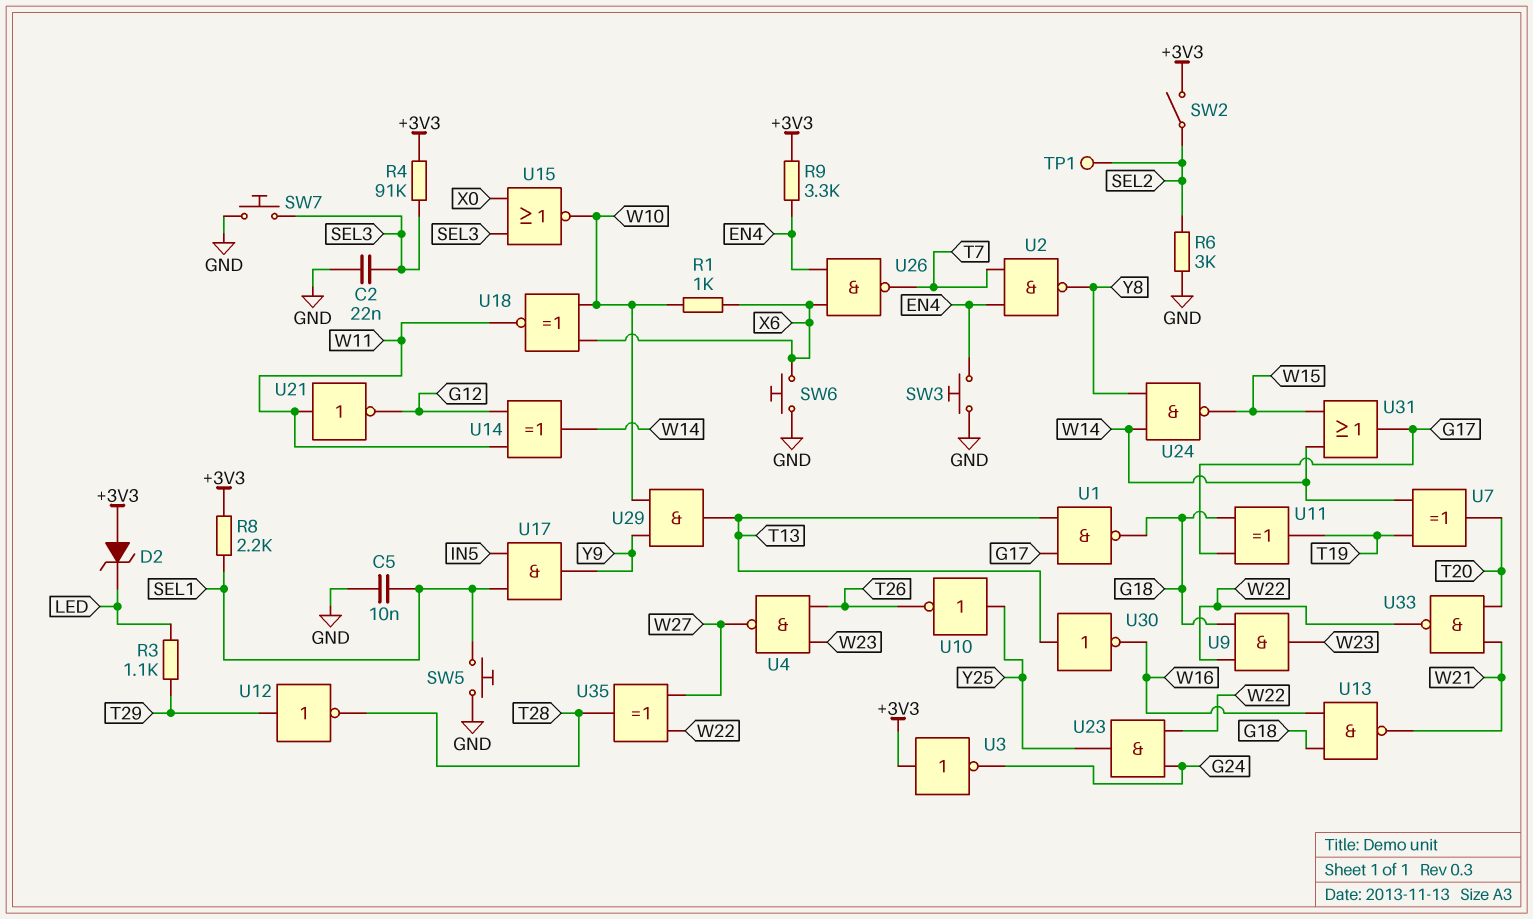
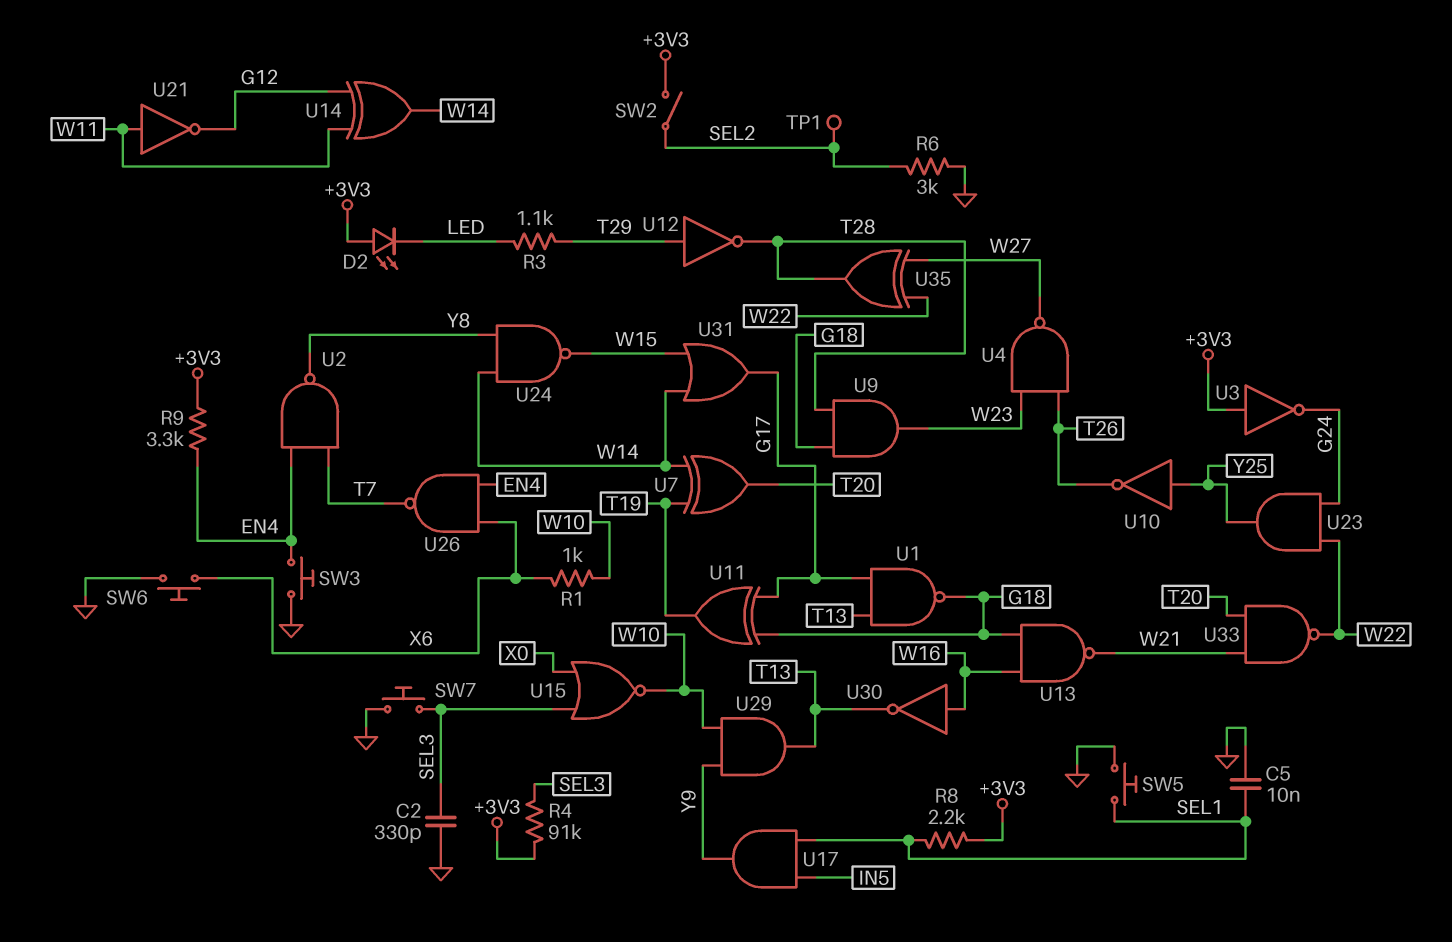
C2: 22nF (GND, SEL3) -> 330pF (GND, SEL3)
D2: zener (A +3V3, K LED) -> LED (A +3V3, K LED)
U9: AND (in G18, in W22, out W23) -> AND (in G18, in T28, out W23)
U18: XNOR (in W10, in X6, out W11) -> none
U30: NOT (in T13, out W16) -> NOT (in W16, out T13)

